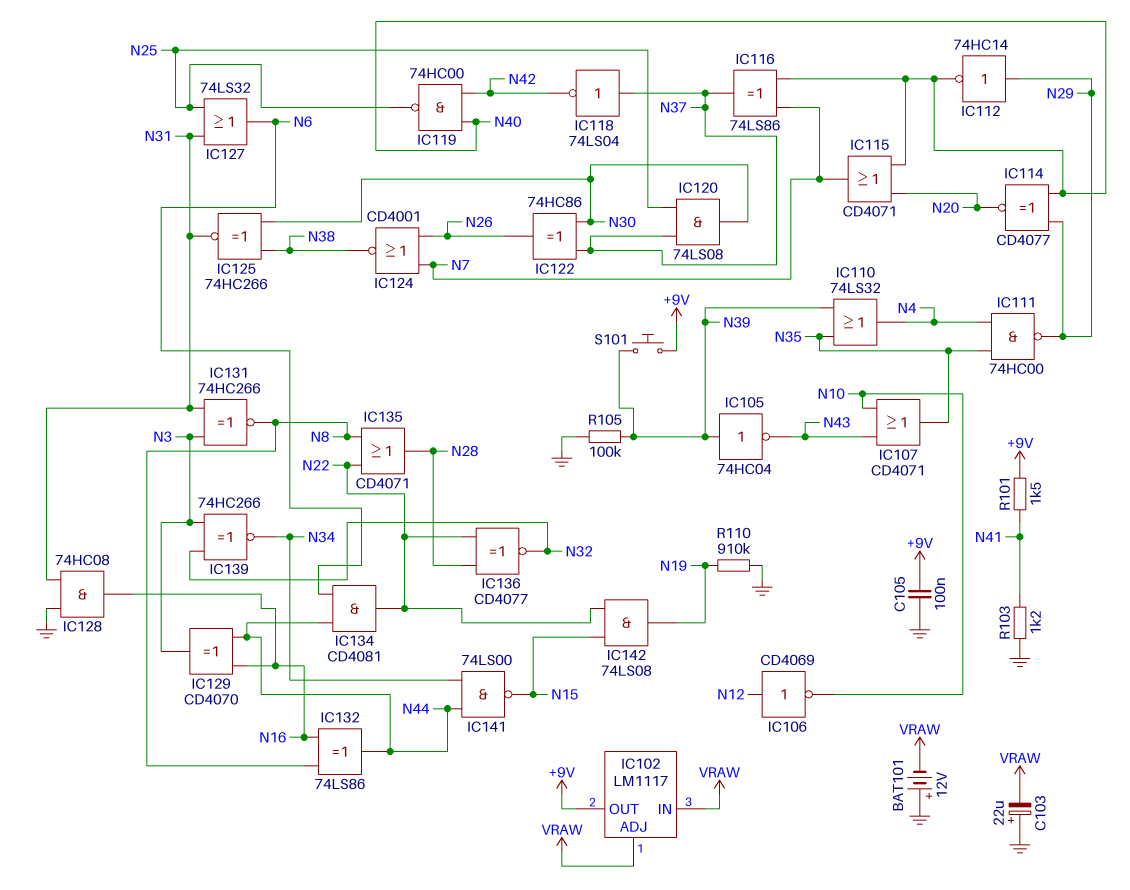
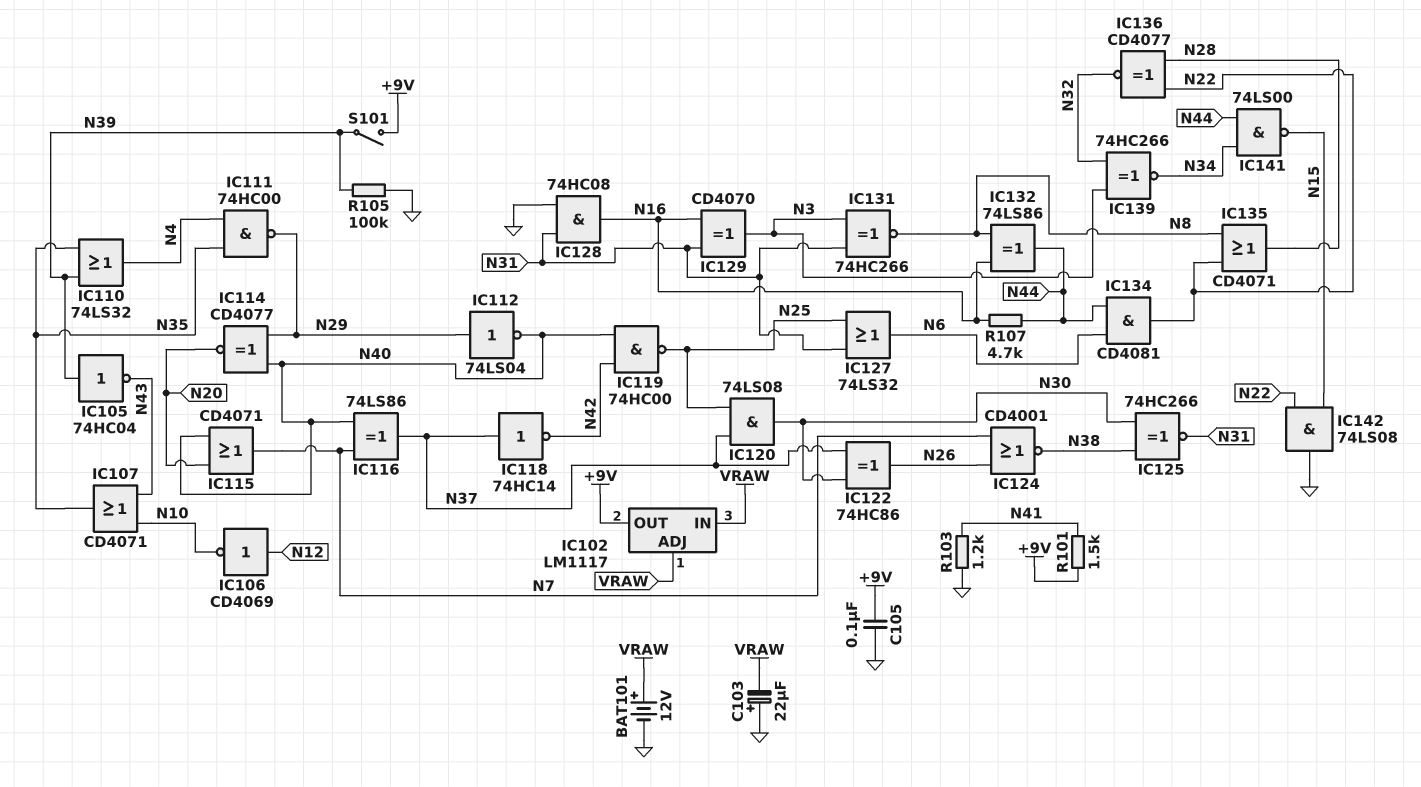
BAT101: 12V (plus GND, minus VRAW) -> 12V (plus VRAW, minus GND)
IC112: NOT 74HC14 (in N29, out N40) -> NOT 74LS04 (in N29, out N40)
IC118: NOT 74LS04 (in N37, out N42) -> NOT 74HC14 (in N37, out N42)
IC129: XOR CD4070 (in N16, in N44, out N3) -> XOR CD4070 (in N16, in N31, out N3)
IC142: AND 74LS08 (in N15, in N22, out N19) -> AND 74LS08 (in N15, in N22, out GND)
R107: none -> 4.7k (N16, N44)
R110: 910k (GND, N19) -> none
S101: button (+9V, N39) -> switch (+9V, N39)

